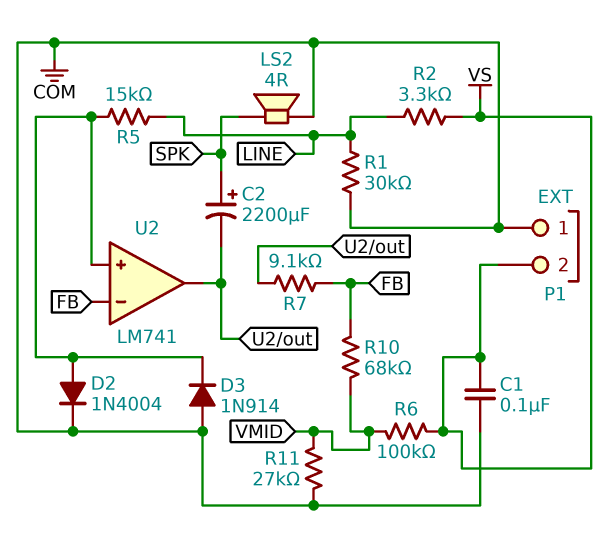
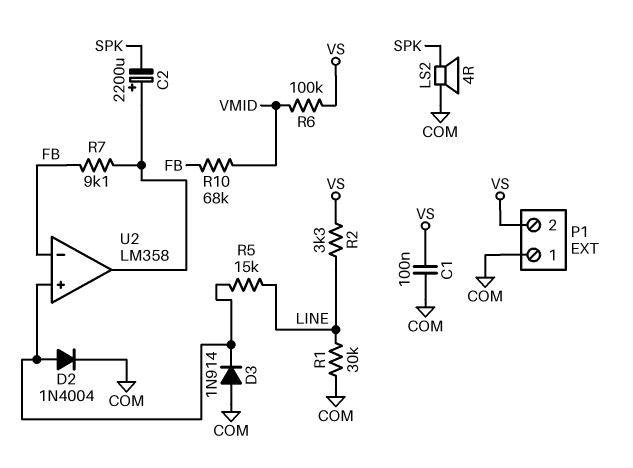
C2: 2200uF (plus SPK, minus U2/out) -> 2200uF (plus U2/out, minus SPK)
R11: 27k (COM, VMID) -> none
U2: LM741 -> LM358

